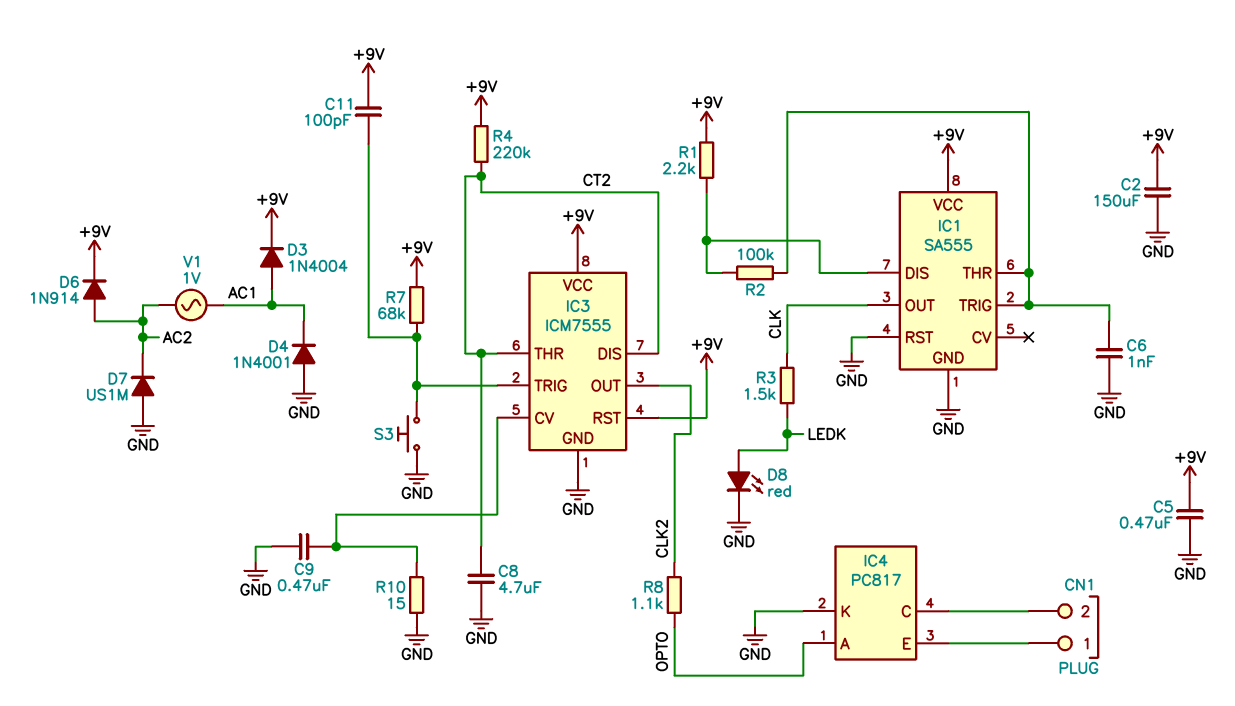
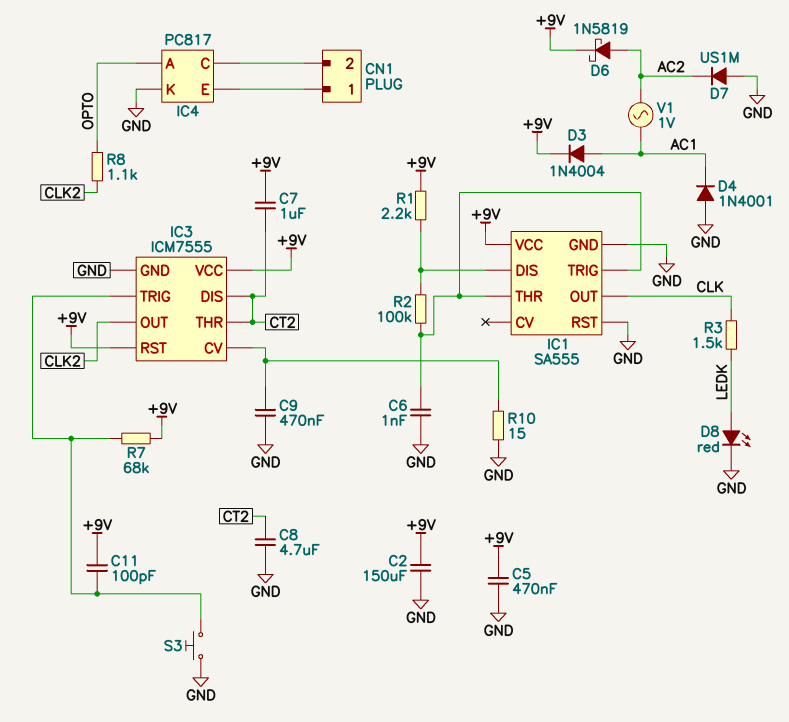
C7: none -> 1uF (+9V, CT2)
D6: diode 1N914 (A AC2, K +9V) -> schottky 1N5819 (A AC2, K +9V)
R4: 220k (+9V, CT2) -> none

